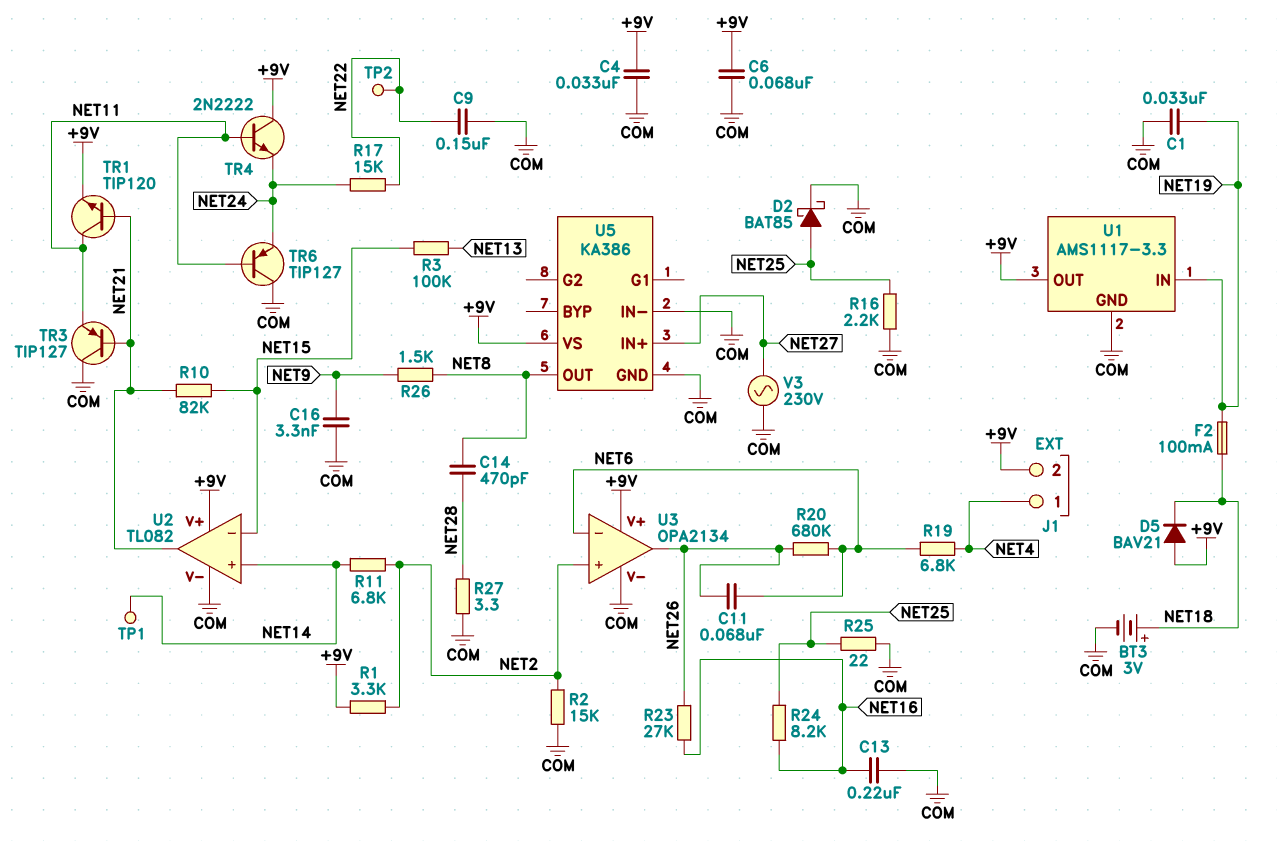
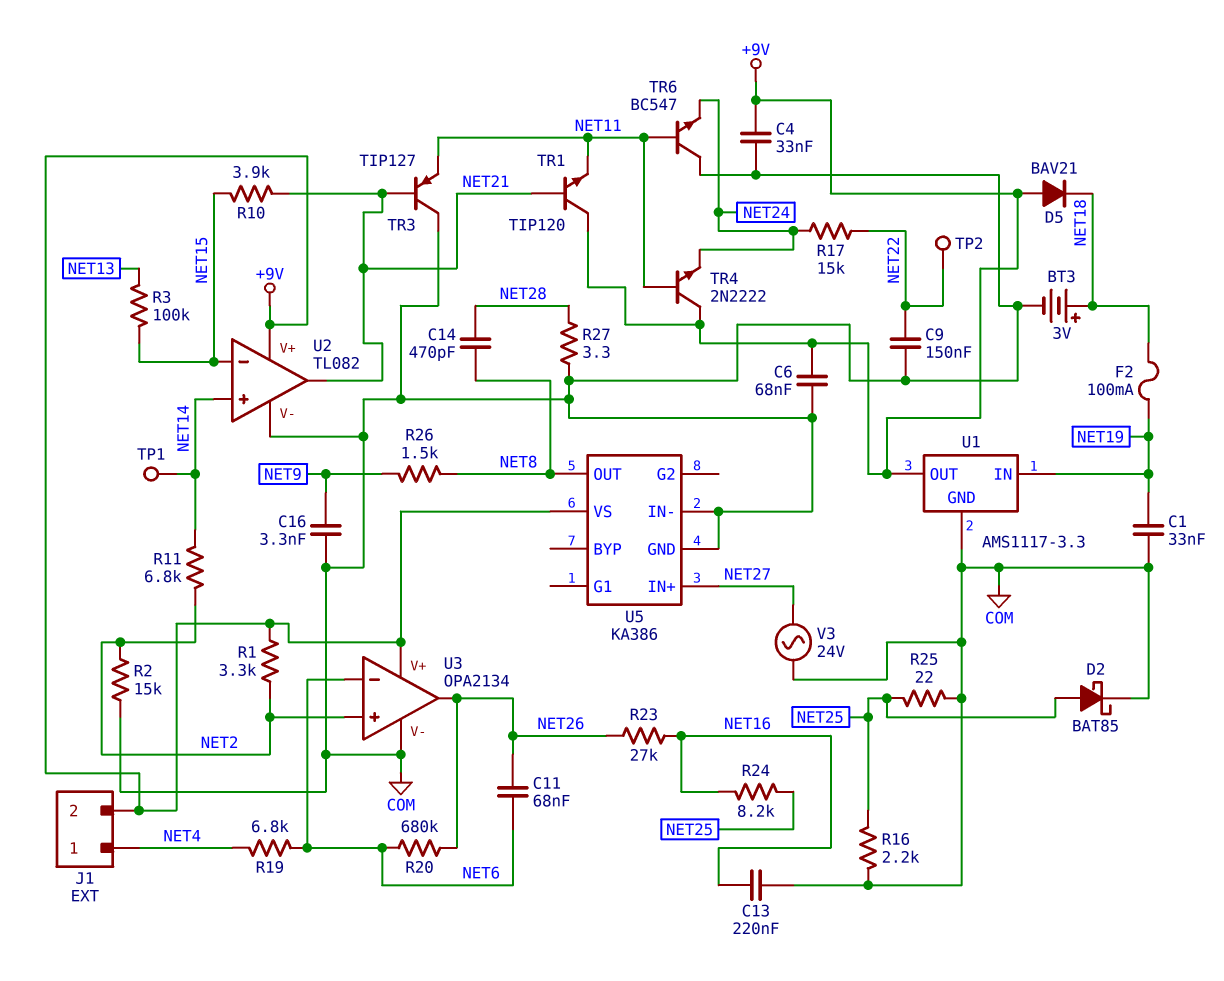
R10: 82k (NET15, NET21) -> 3.9k (NET15, NET21)
TR1: NPN TIP120 (B NET21, C NET11, E +9V) -> NPN TIP120 (B NET21, C +9V, E NET11)
TR6: PNP TIP127 (B NET11, C COM, E NET24) -> NPN BC547 (B NET11, C COM, E NET24)
V3: AC 230V (COM, NET27) -> AC 24V (COM, NET27)

